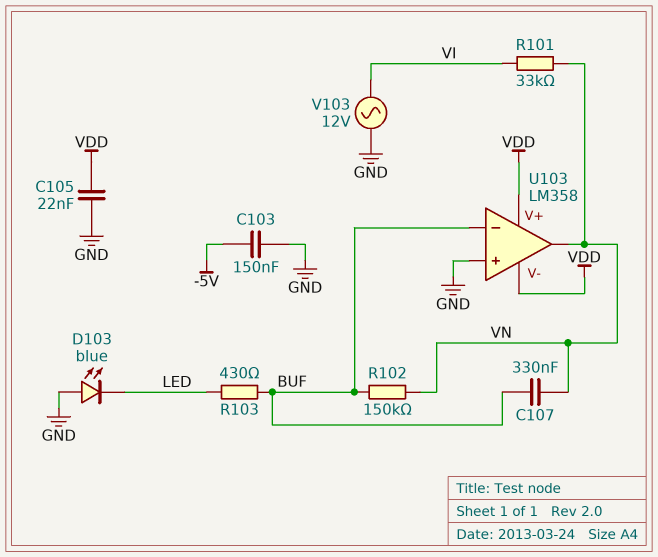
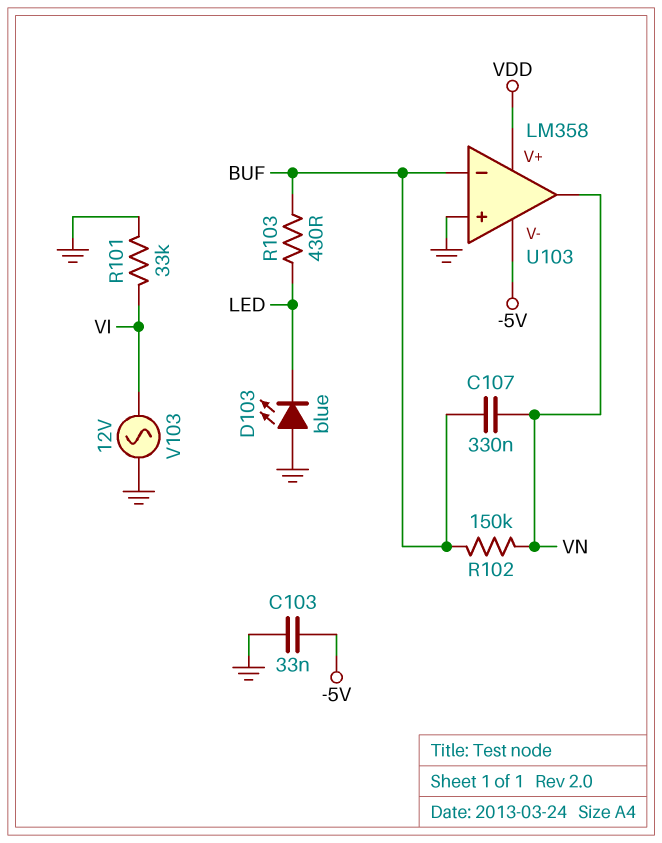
C103: 150nF (-5V, GND) -> 33nF (-5V, GND)
C105: 22nF (GND, VDD) -> none
R101: 33k (VI, VN) -> 33k (GND, VI)
U103 pin V-: VDD -> -5V

